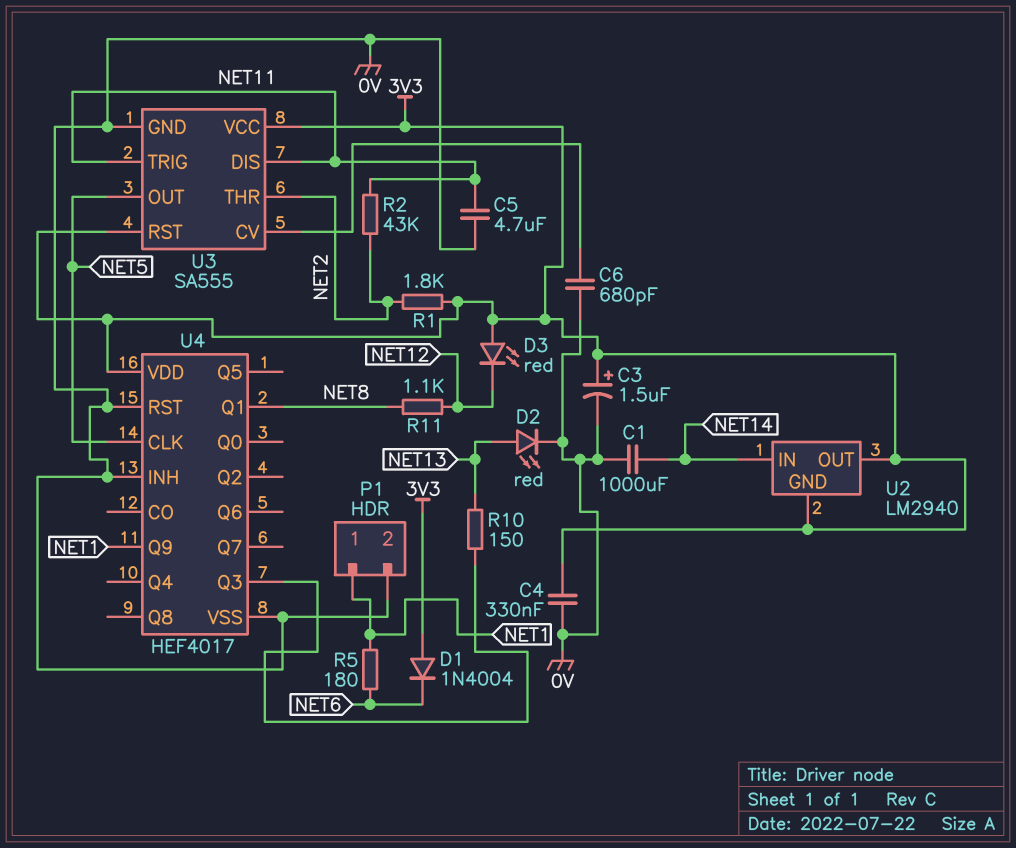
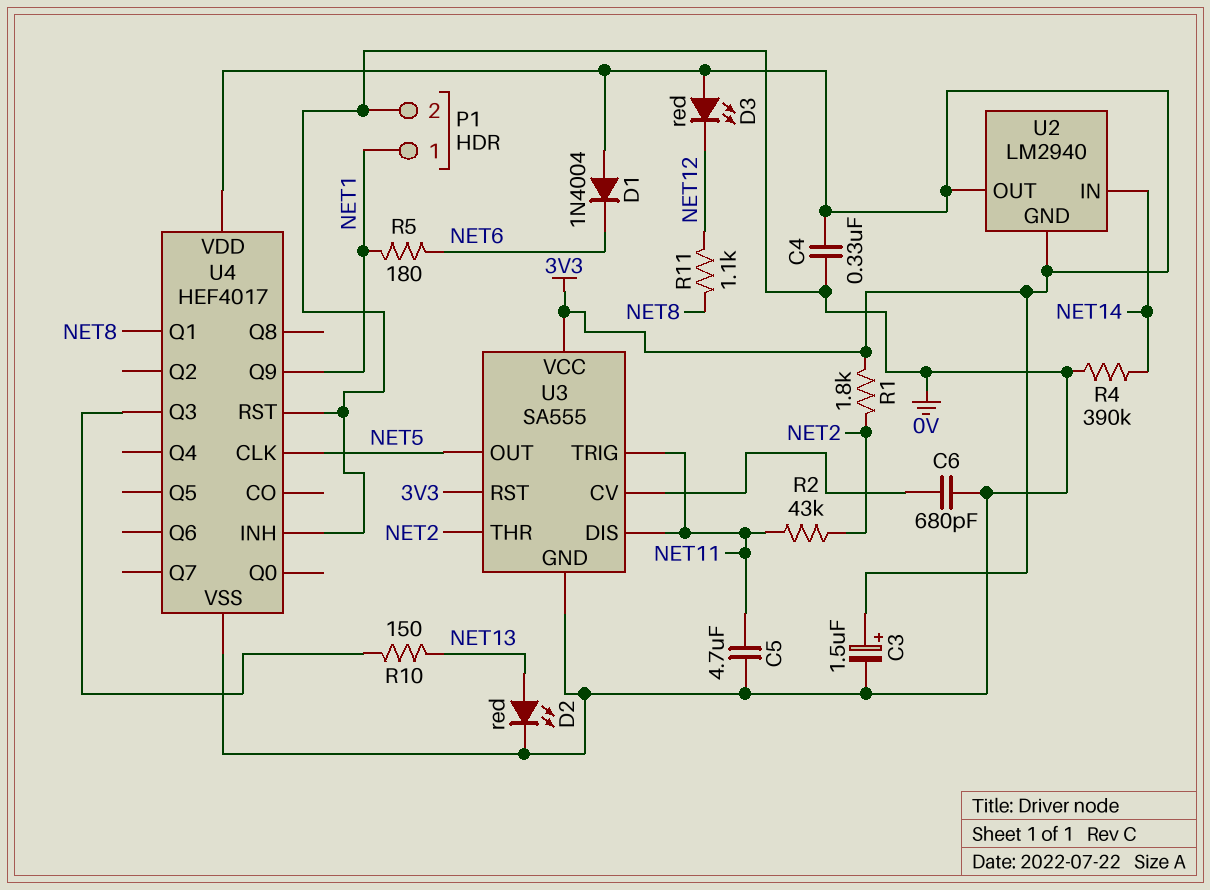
C1: 1000uF (0V, NET14) -> none
R4: none -> 390k (0V, NET14)

